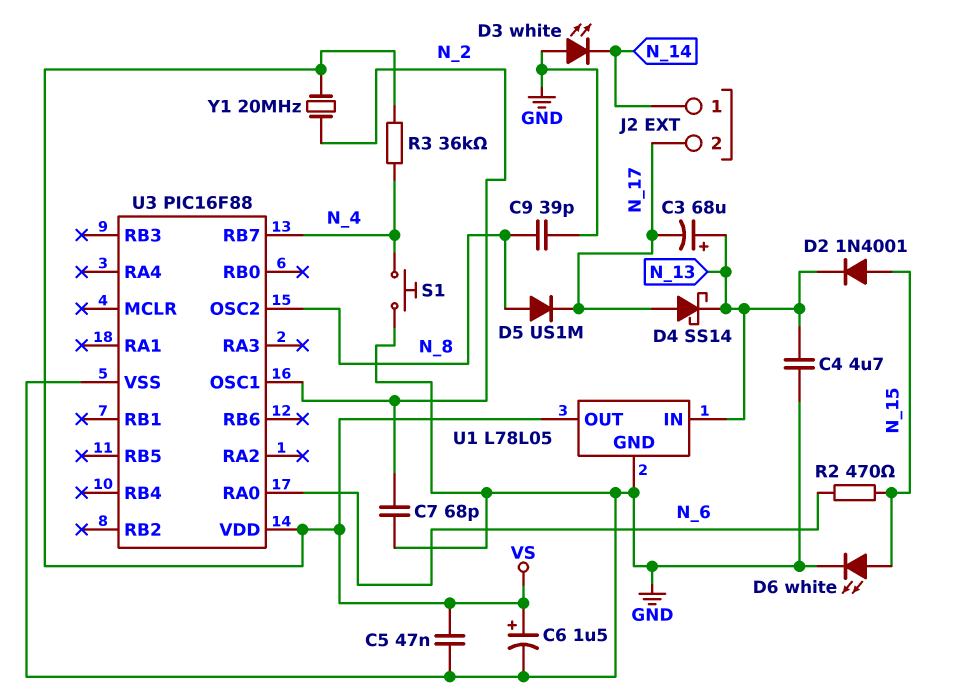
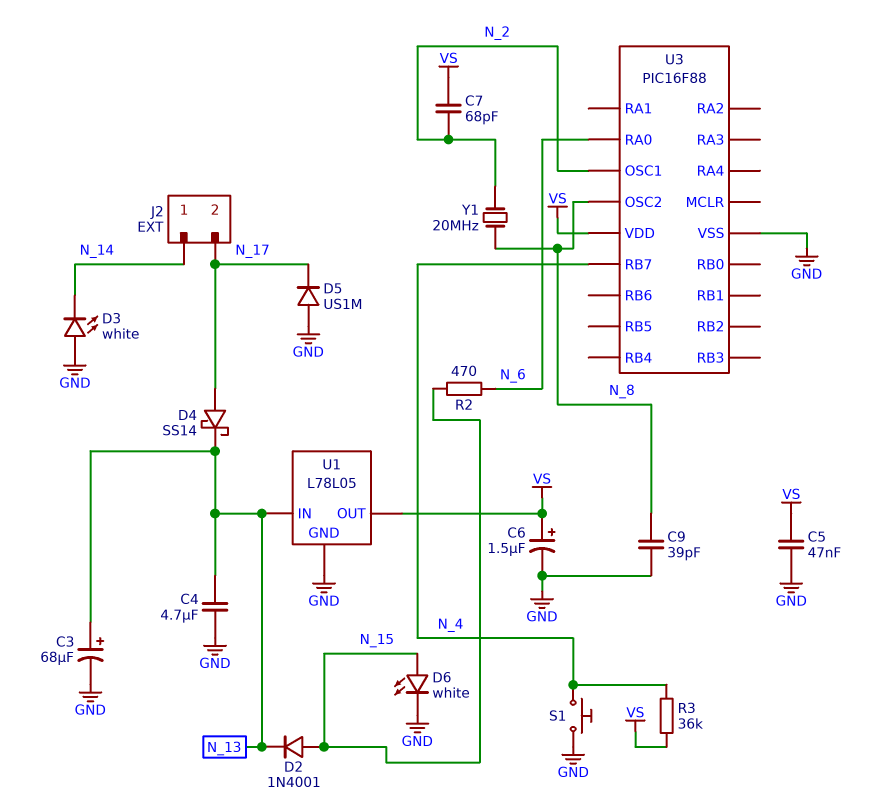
C3: 68uF (plus N_13, minus N_17) -> 68uF (plus N_13, minus GND)
C7: 68pF (GND, N_2) -> 68pF (N_2, VS)
D5: diode US1M (A N_8, K N_17) -> diode US1M (A GND, K N_17)
Y1: 20MHz (N_2, VS) -> 20MHz (N_2, N_8)

